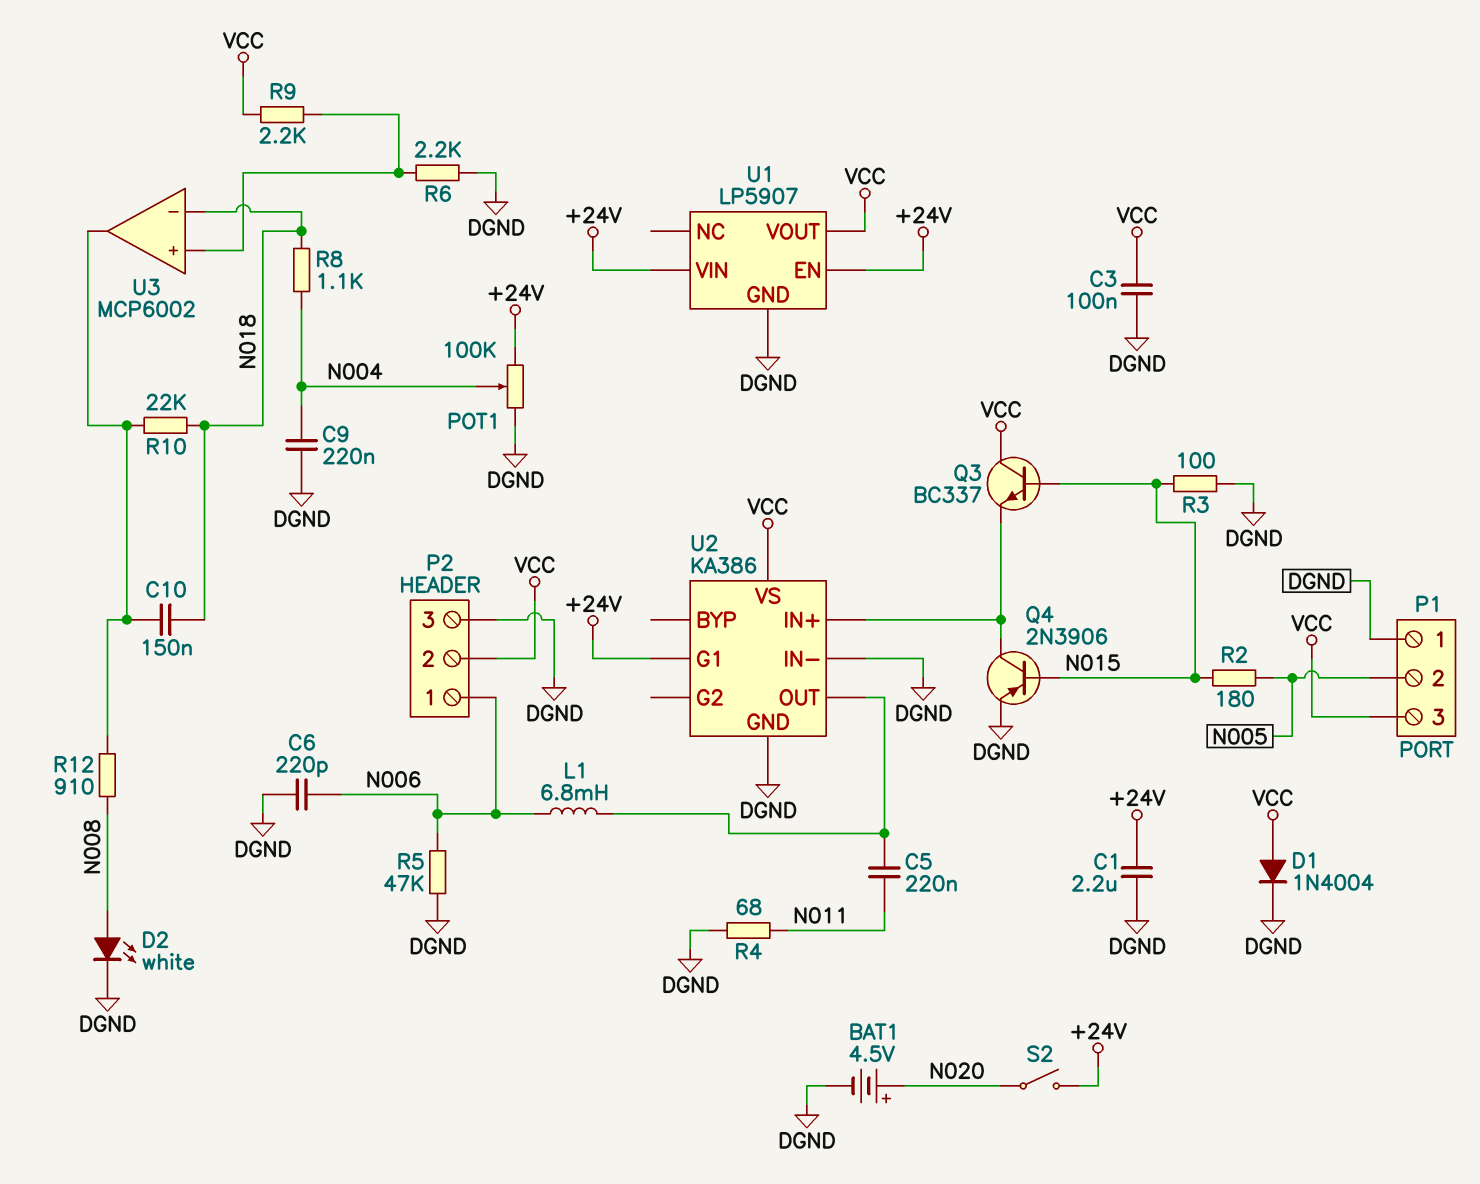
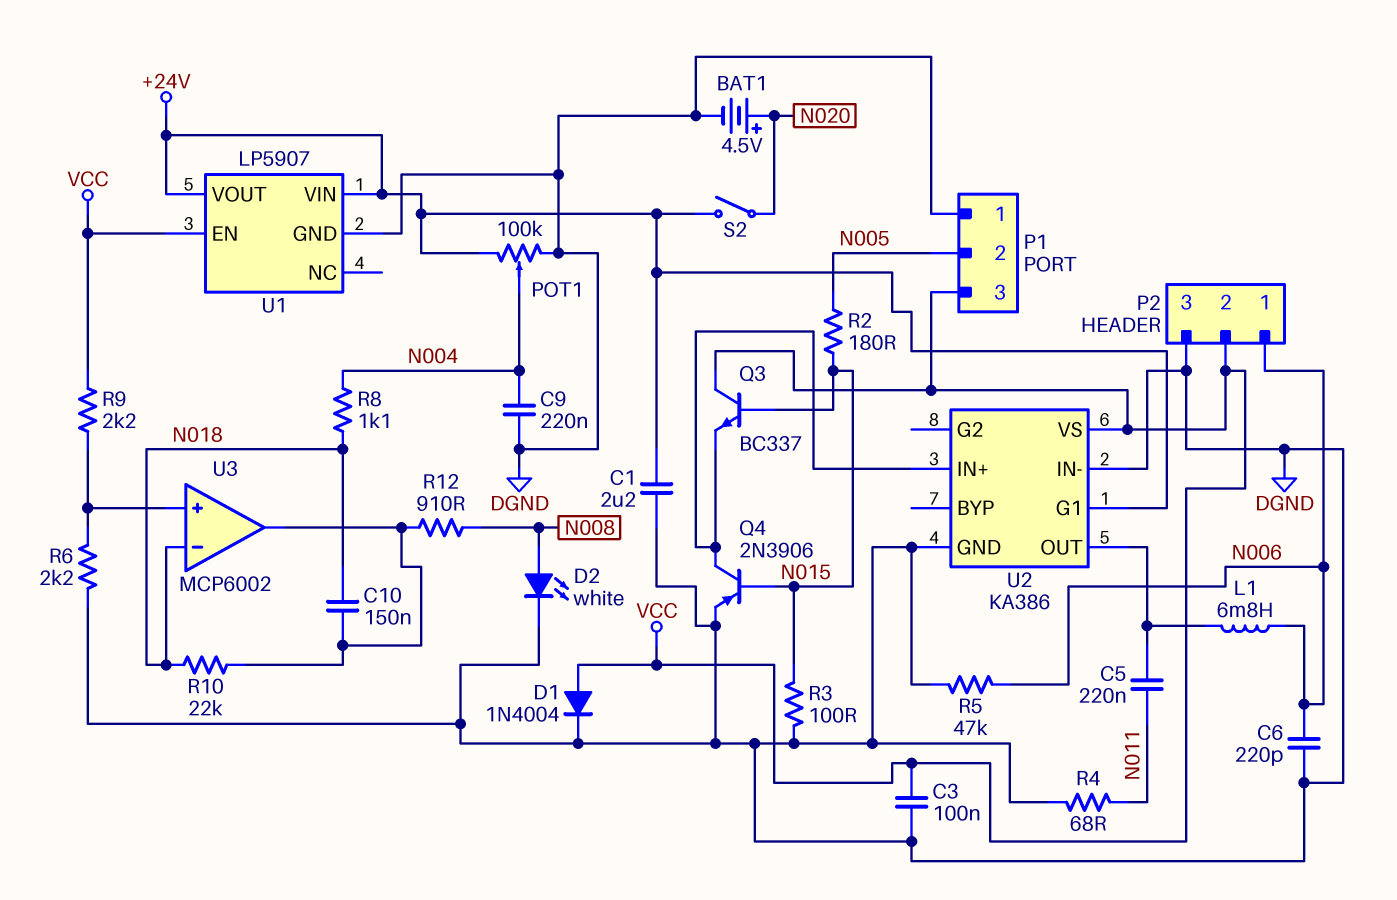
U1 pin EN: +24V -> VCC
U1 pin VOUT: VCC -> +24V

